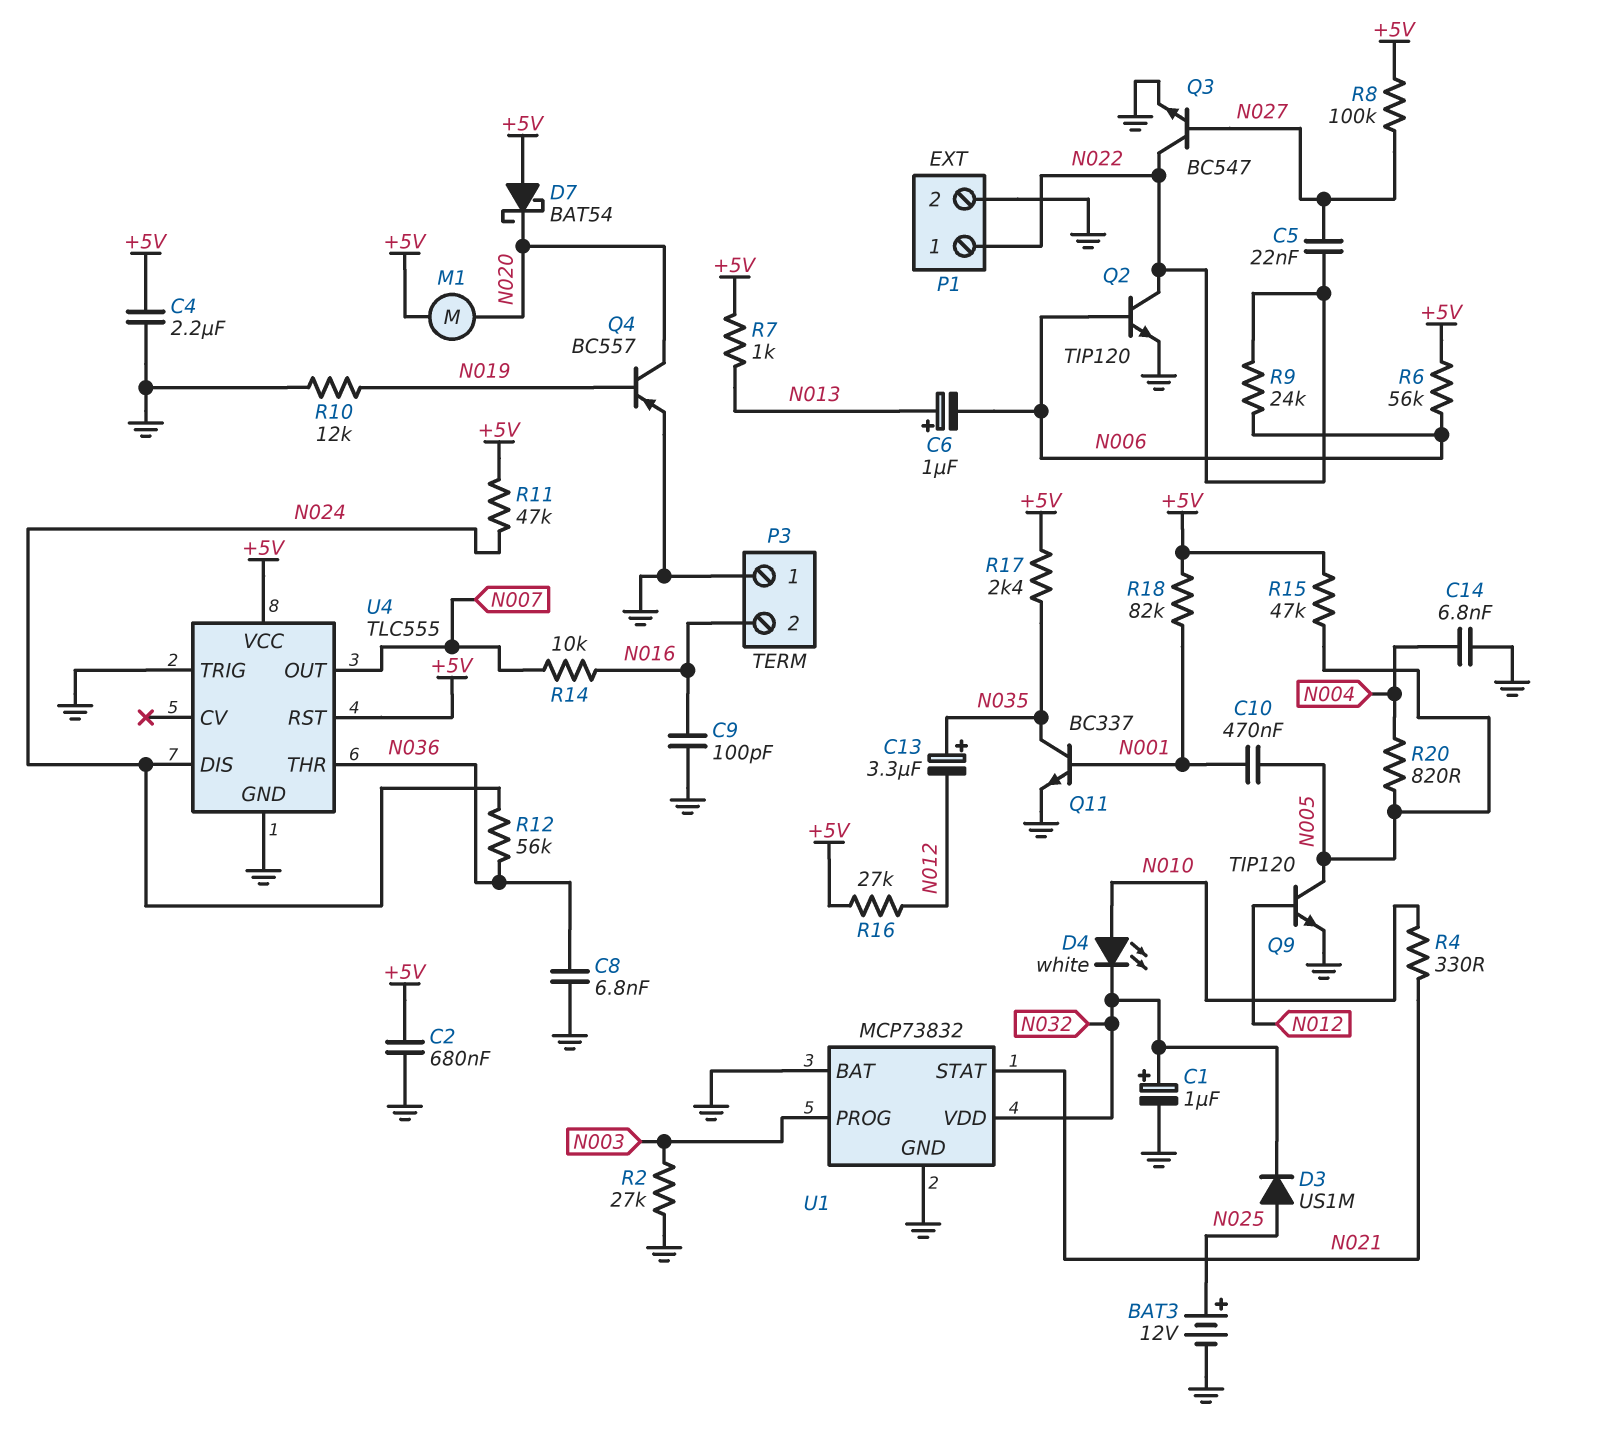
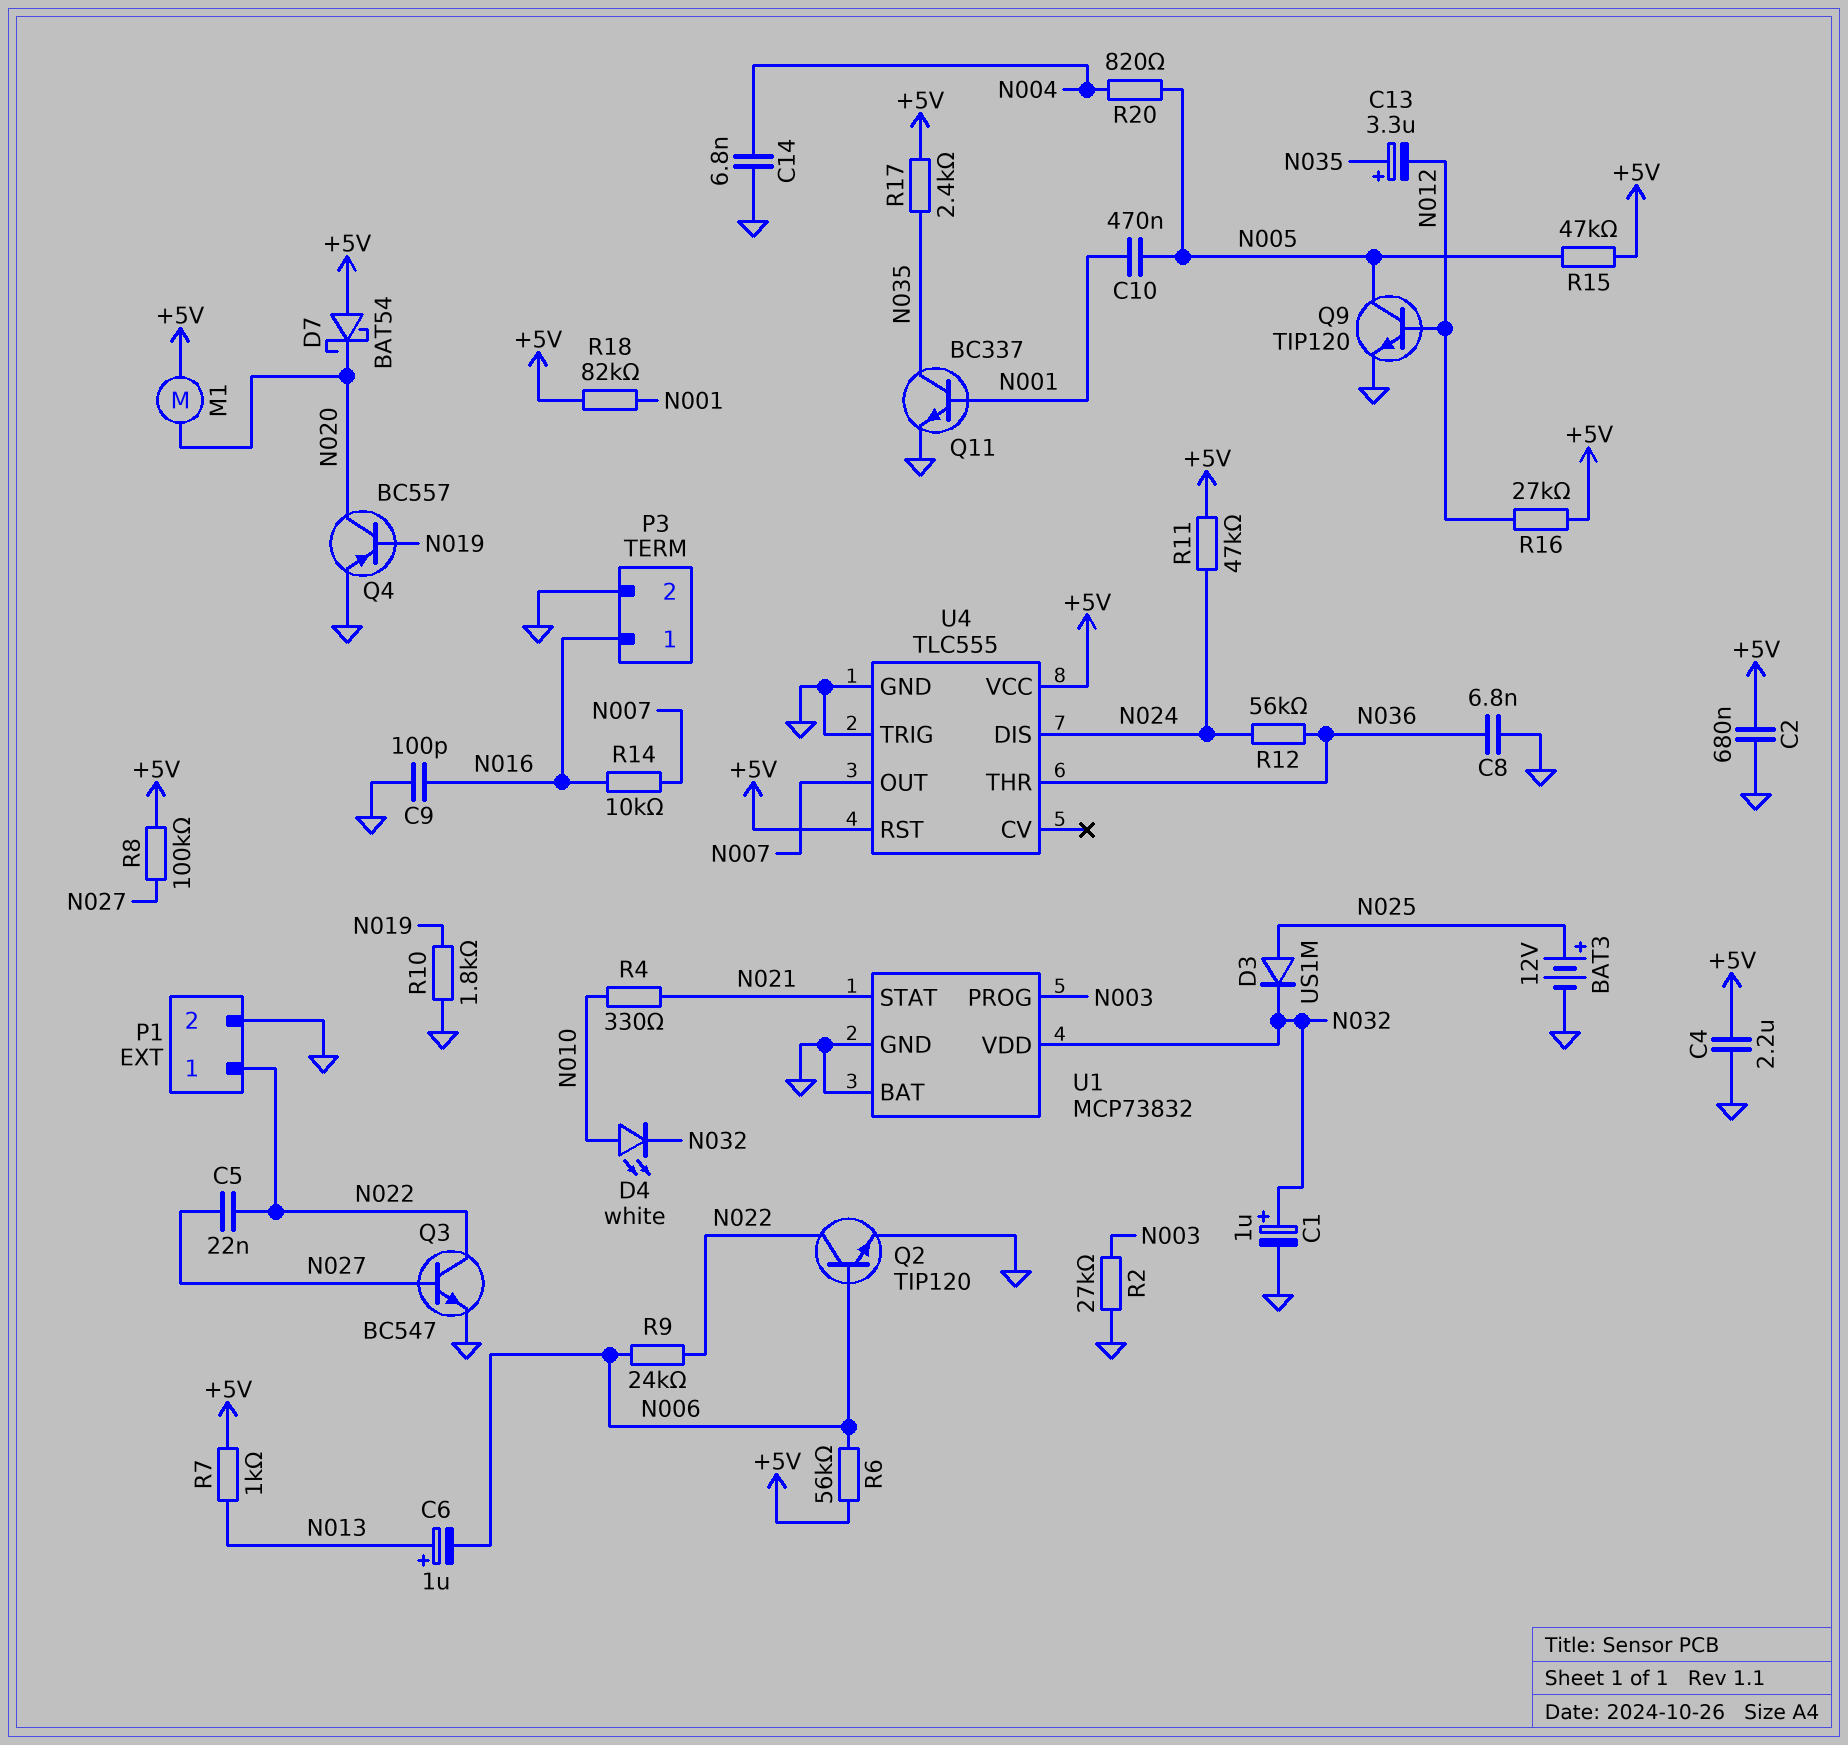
P3 pin 1: GND -> N016
P3 pin 2: N016 -> GND
R10: 12k (GND, N019) -> 1.8k (GND, N019)

